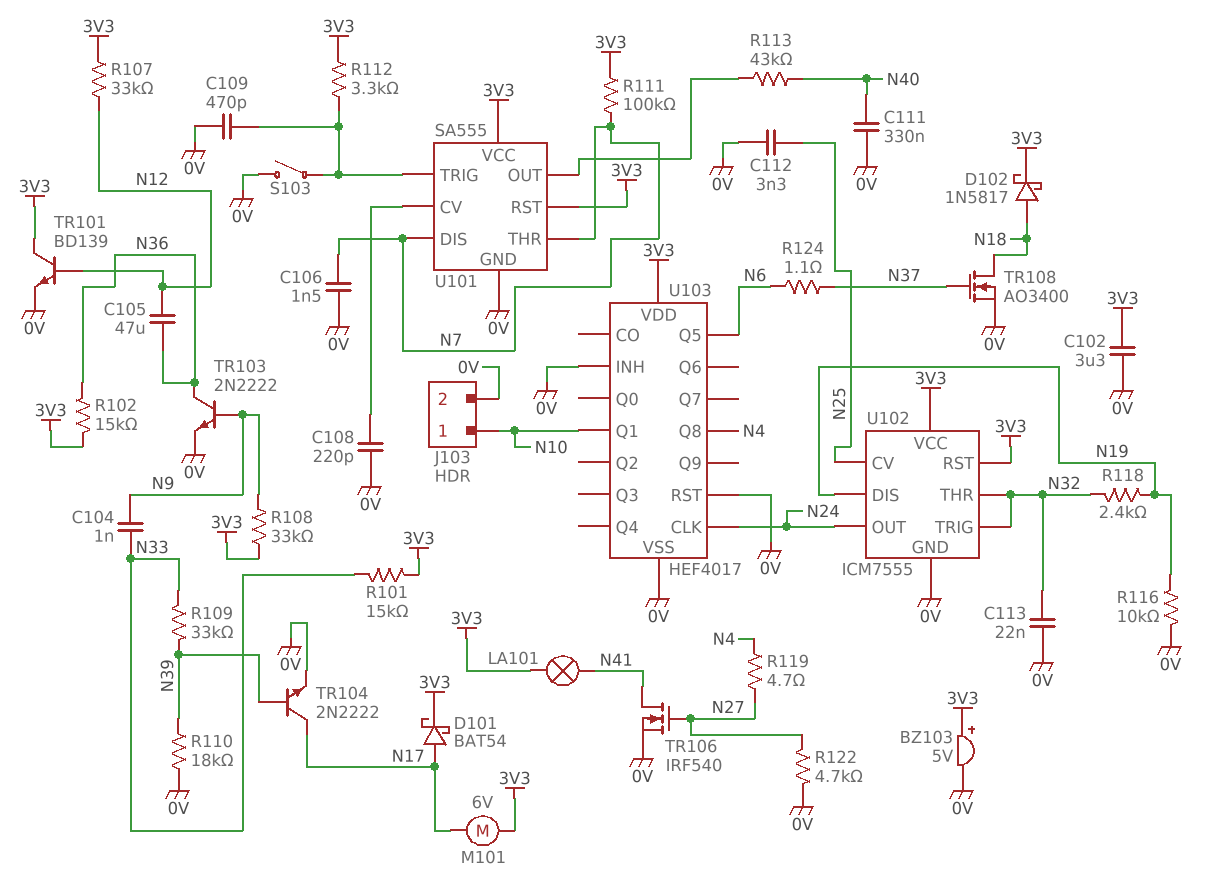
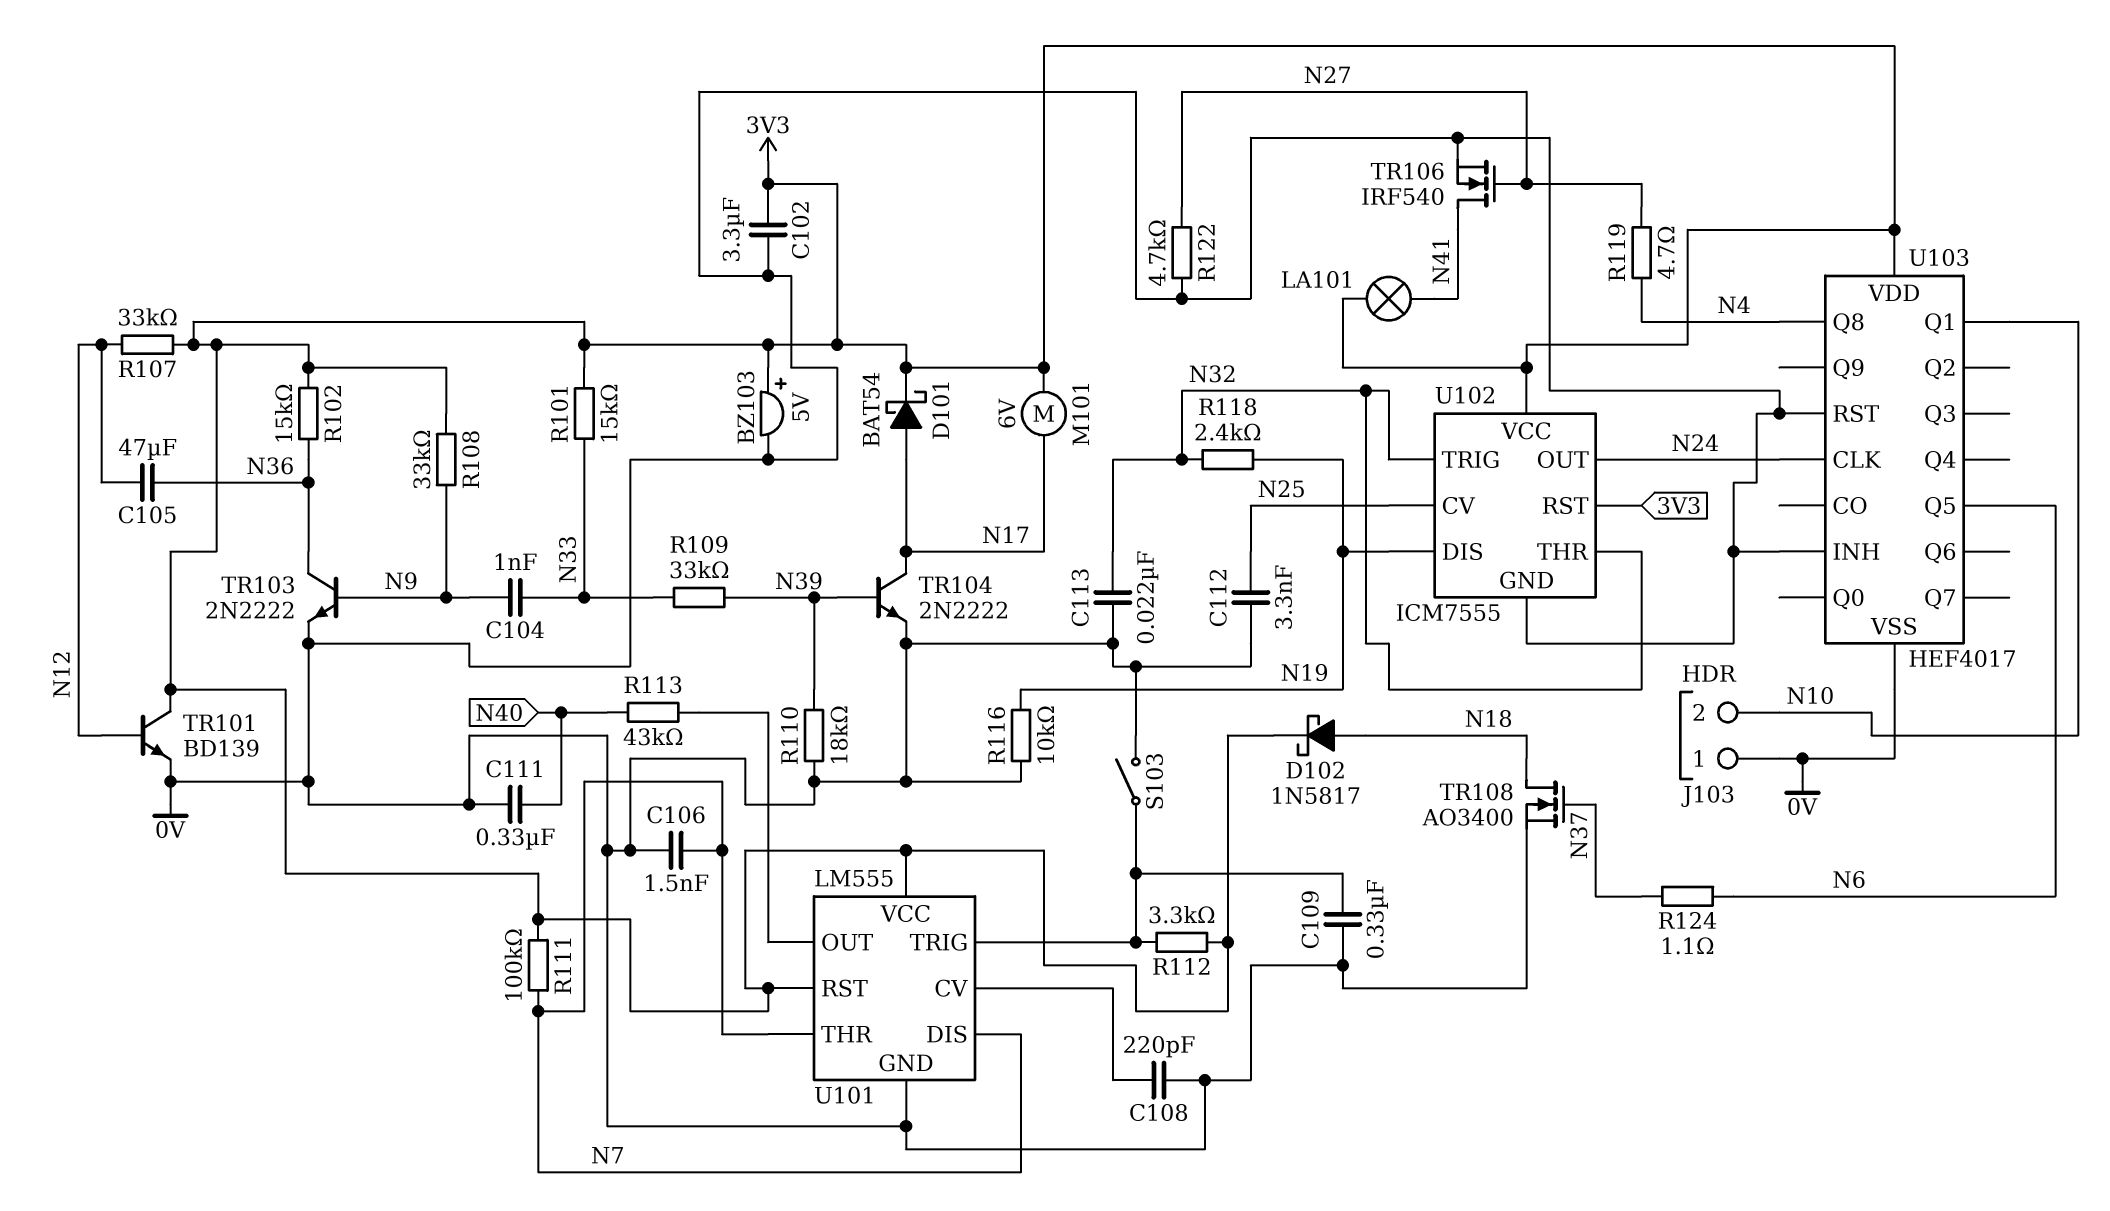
C109: 470pF (0V, U101/TRIG) -> 330nF (0V, U101/TRIG)
J103 pin 1: N10 -> 0V
J103 pin 2: 0V -> N10
U101: SA555 -> LM555

